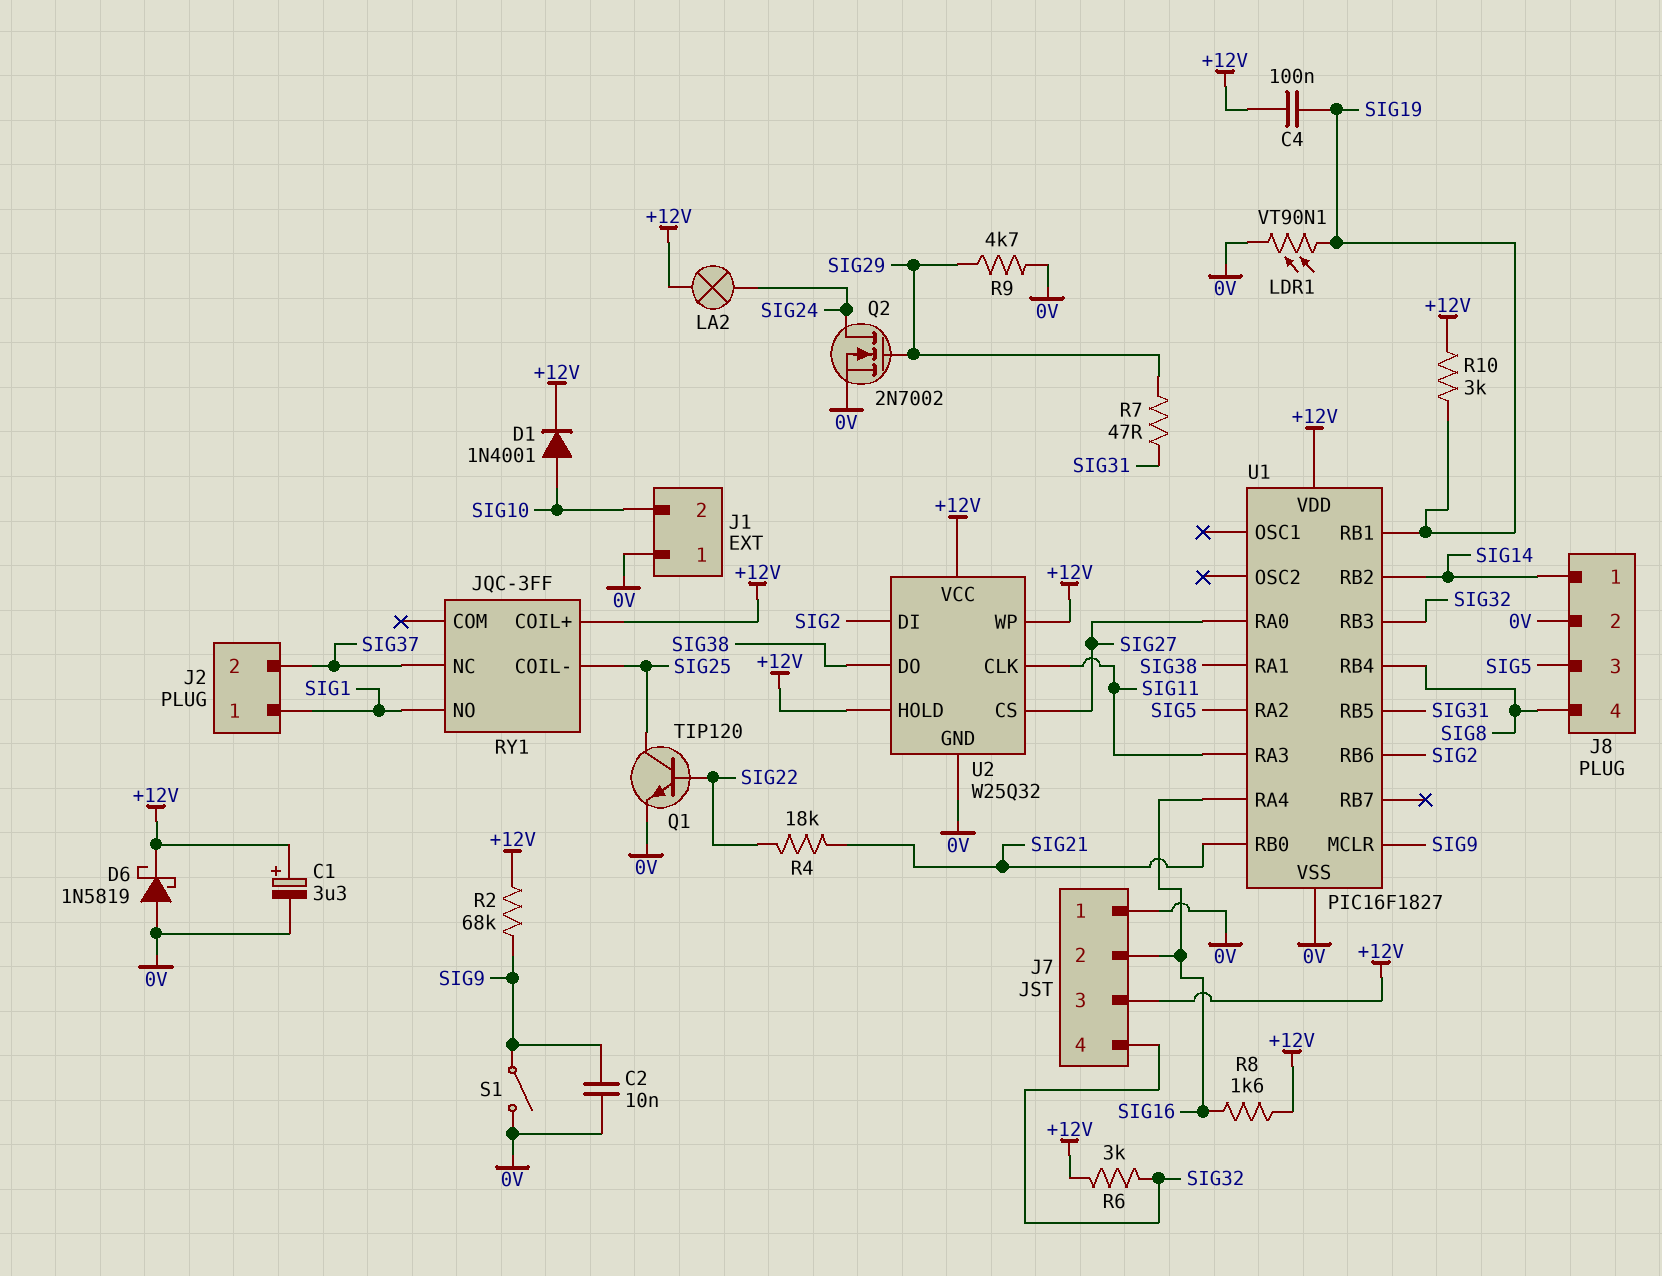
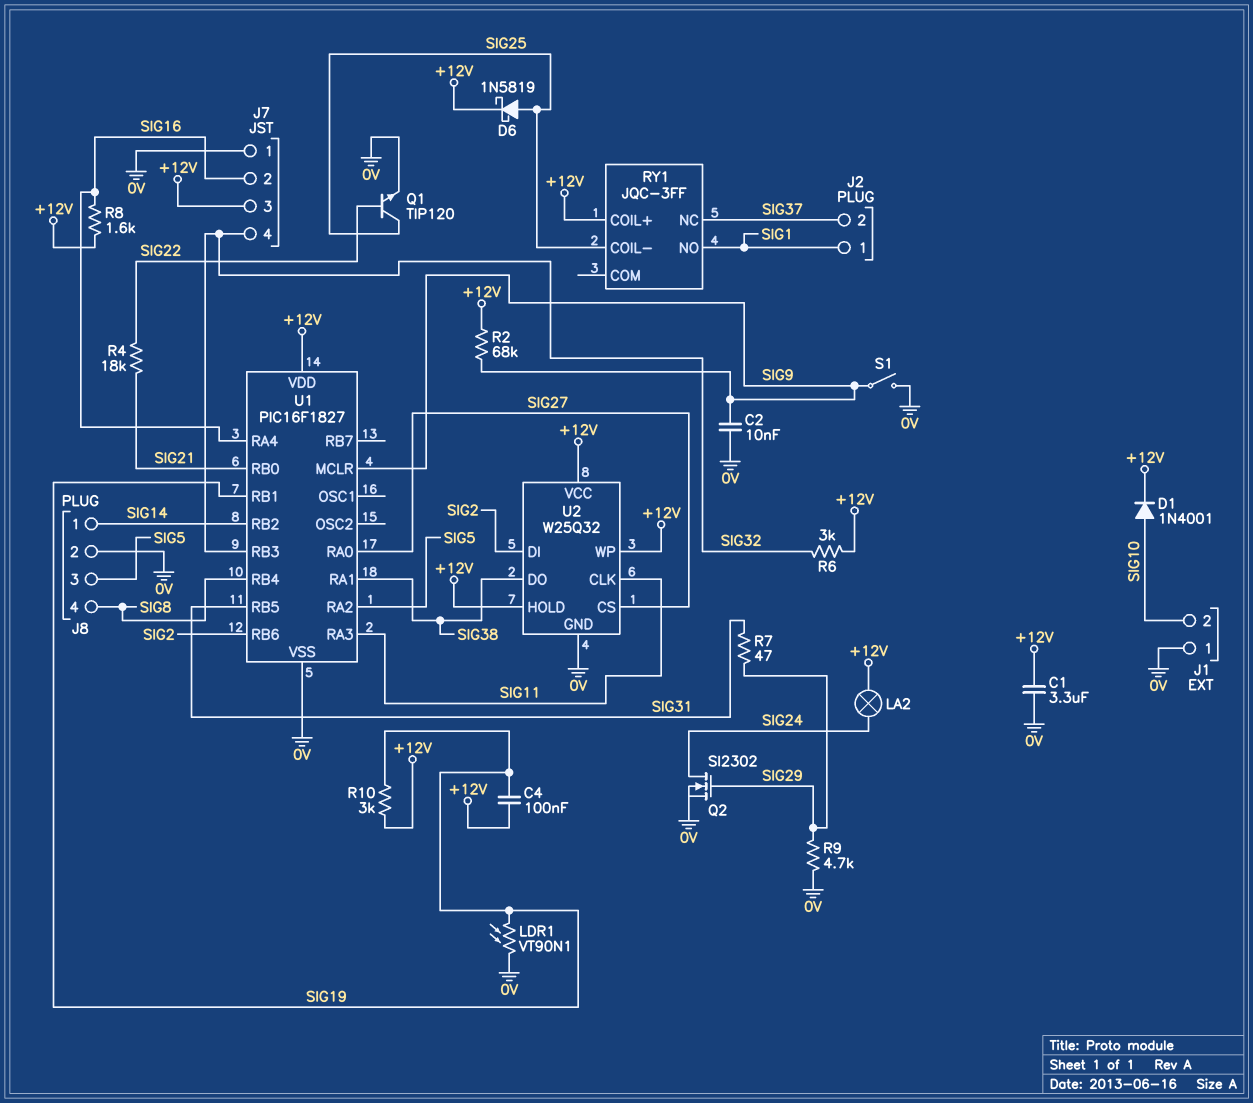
C1: 3.3uF (plus +12V, minus 0V) -> 3.3uF (+12V, 0V)
D6: schottky 1N5819 (A 0V, K +12V) -> schottky 1N5819 (A SIG25, K +12V)
Q2: NMOS 2N7002 (G SIG29, D SIG24, S 0V) -> NMOS SI2302 (G SIG29, D SIG24, S 0V)

